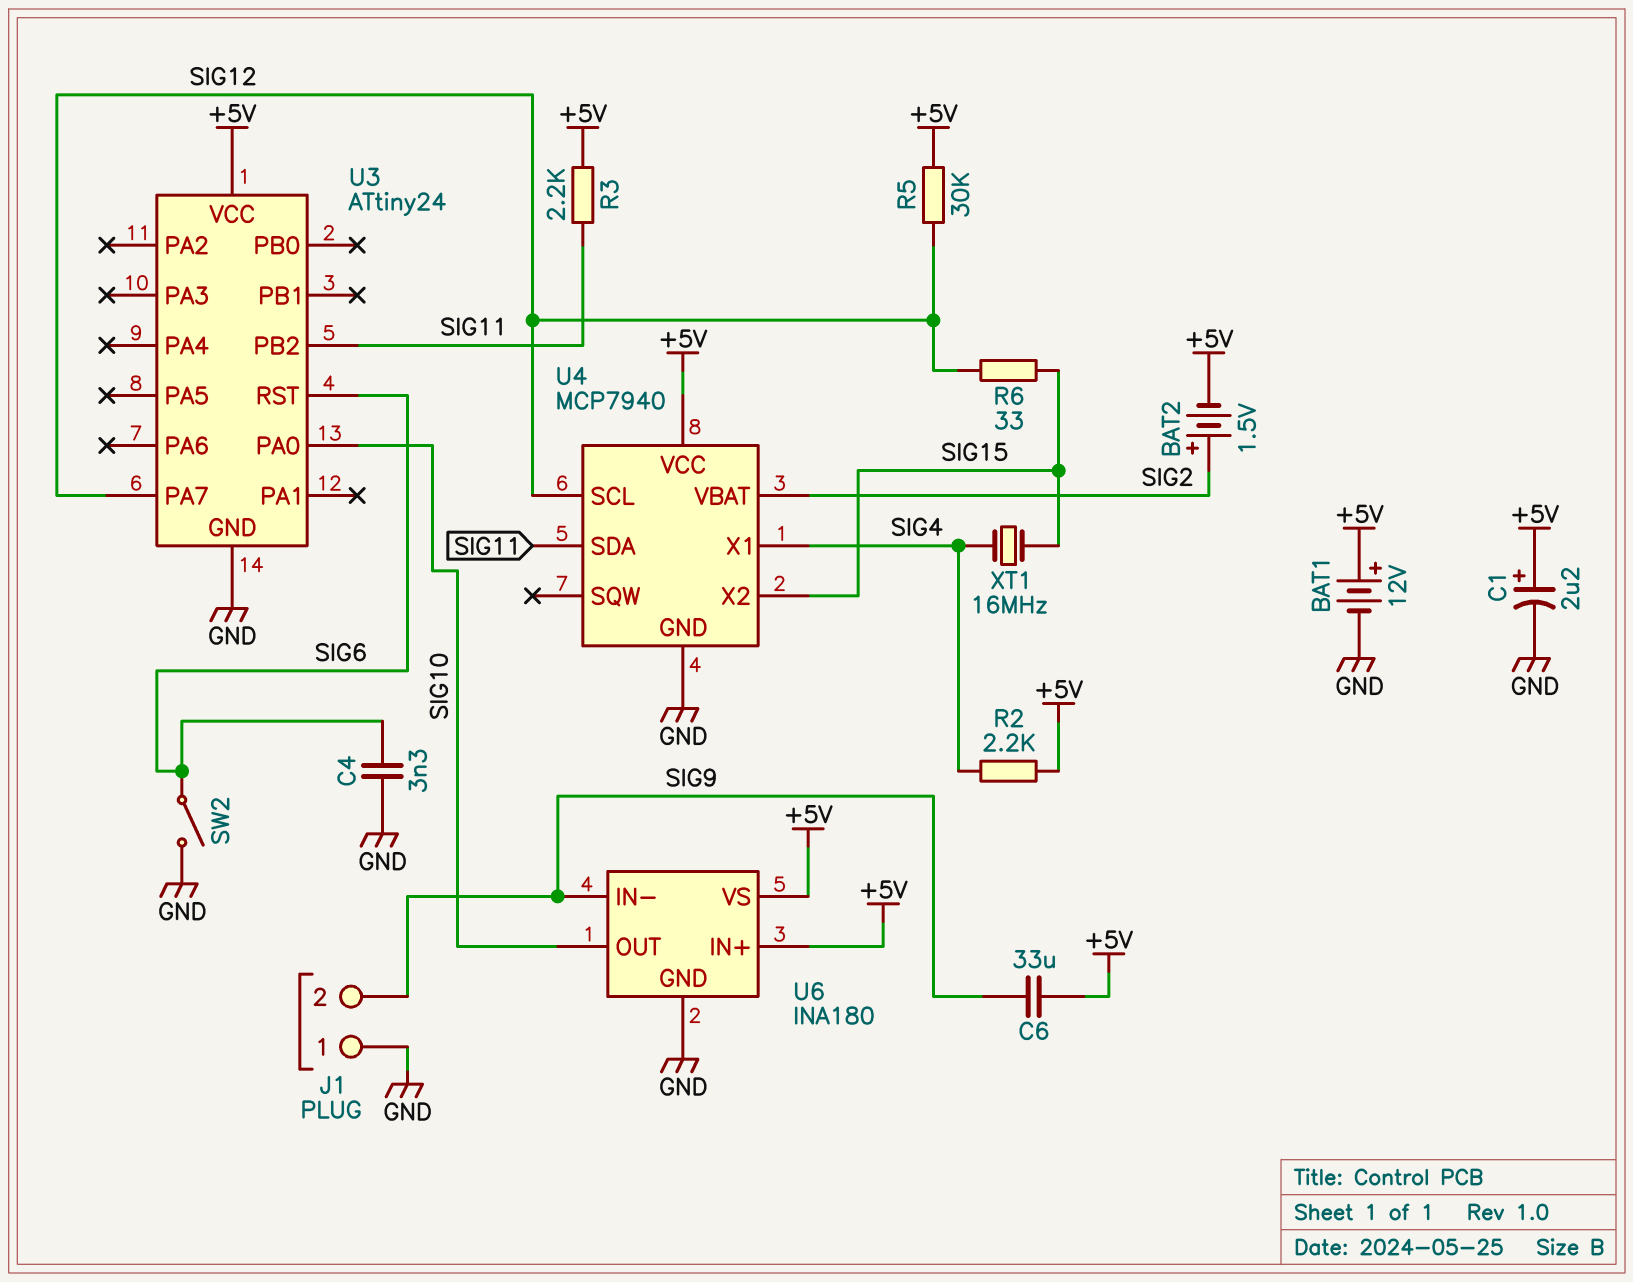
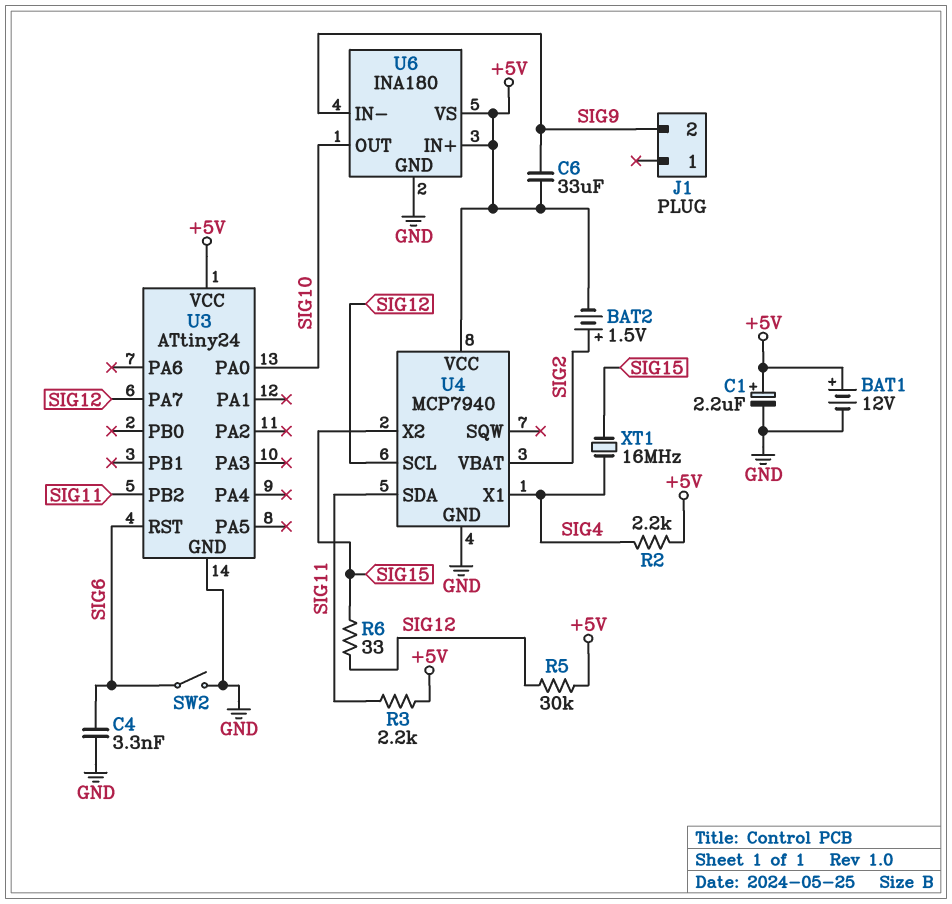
J1 pin 1: GND -> none

